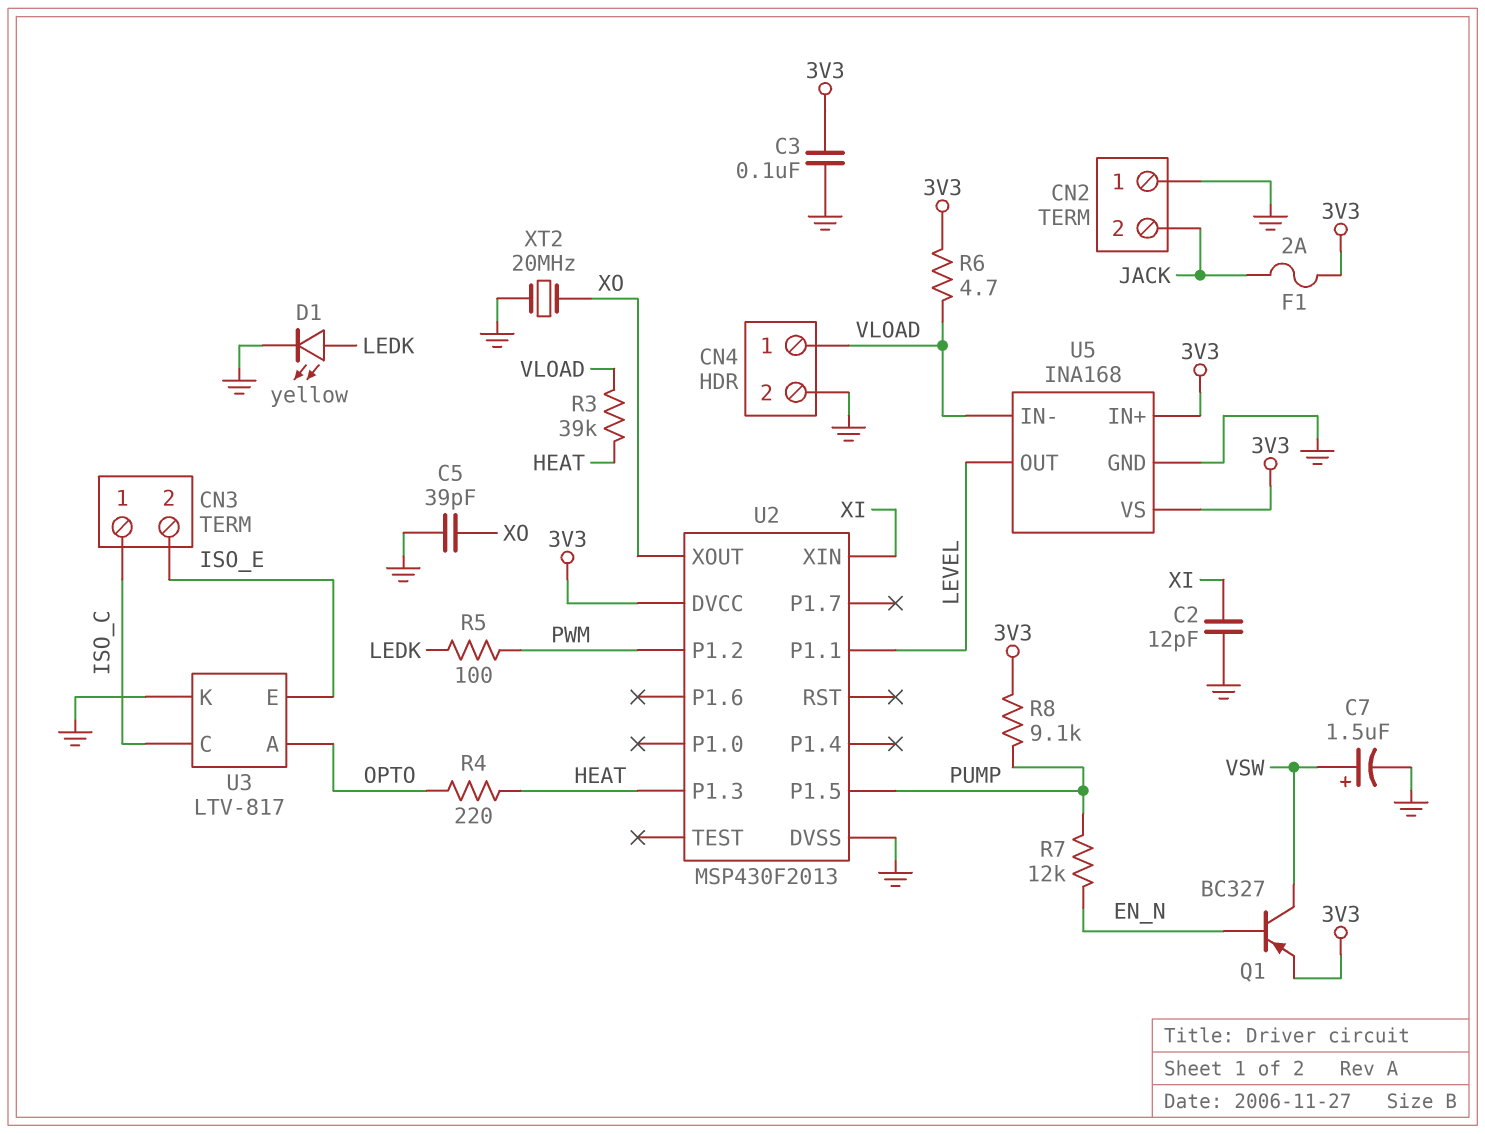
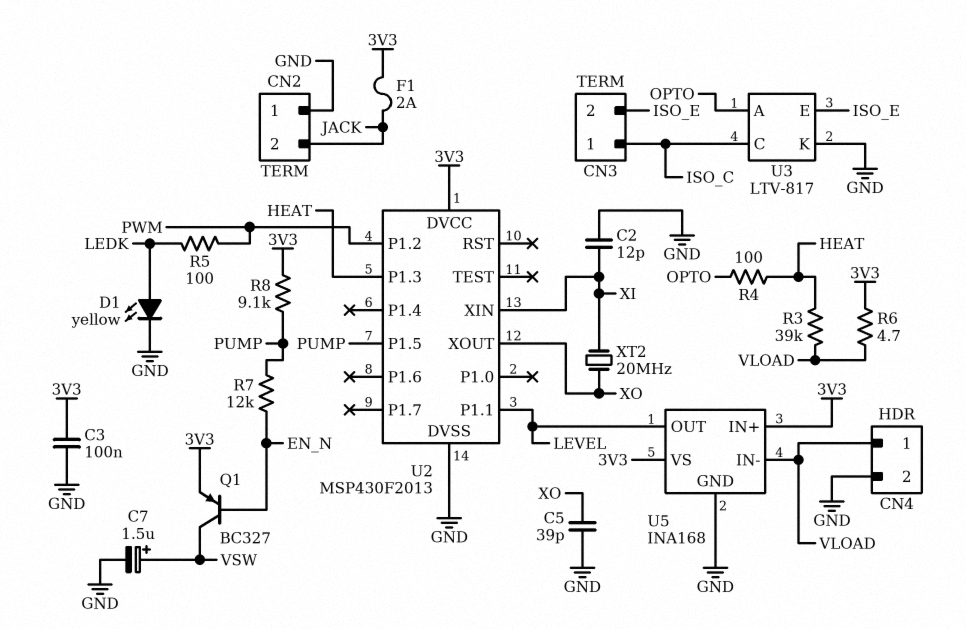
R4: 220 (HEAT, OPTO) -> 100 (HEAT, OPTO)
XT2: 20MHz (GND, XO) -> 20MHz (XI, XO)

